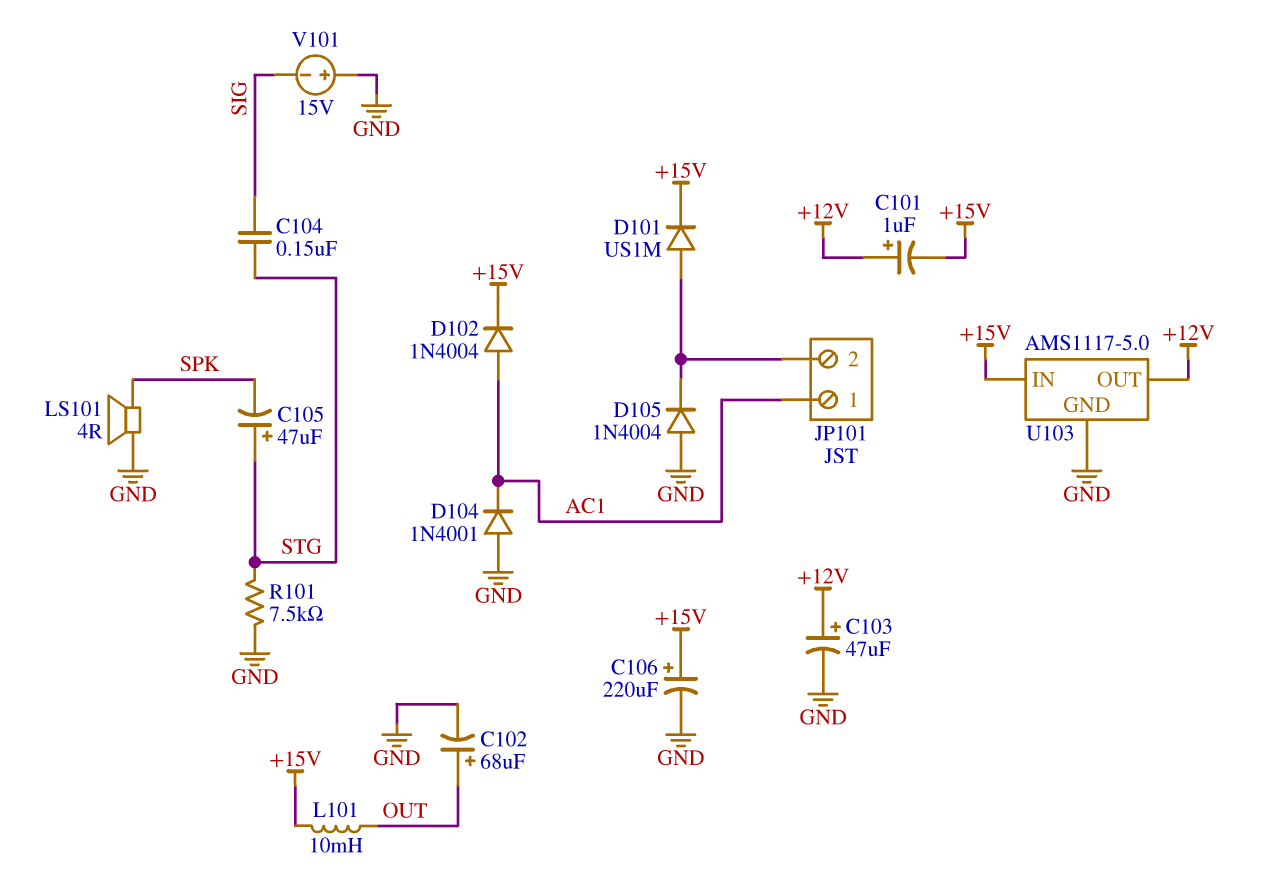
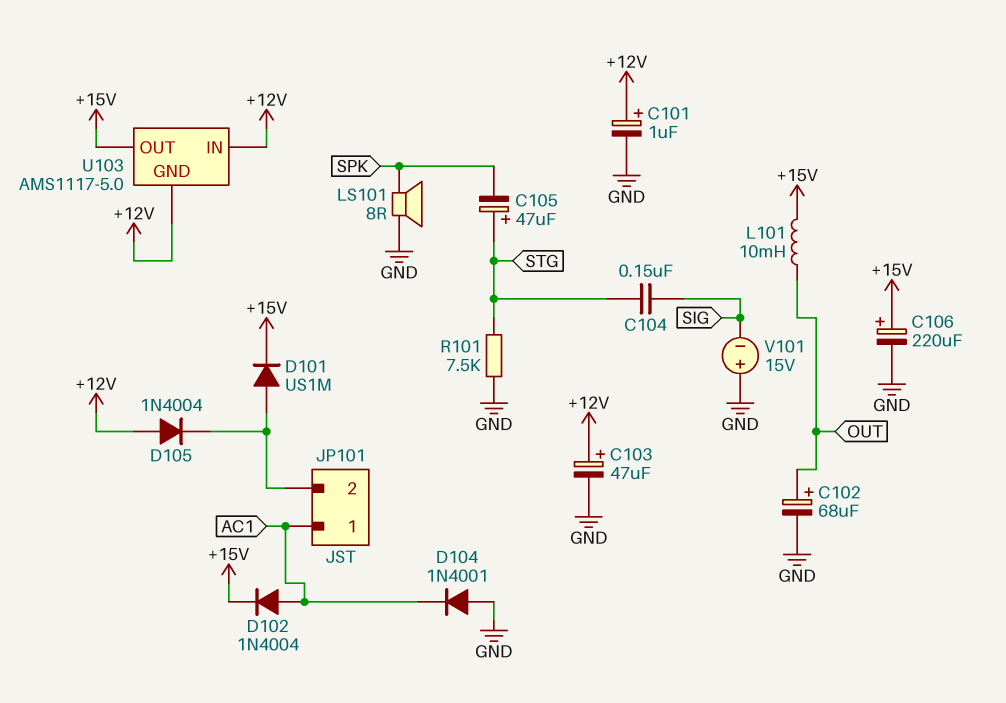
C101: 1uF (plus +12V, minus +15V) -> 1uF (plus +12V, minus GND)
D105: diode 1N4004 (A GND, K JP101/2) -> diode 1N4004 (A +12V, K JP101/2)
LS101: speaker 4R (GND, SPK) -> speaker 8R (GND, SPK)
U103 pin GND: GND -> +12V
U103 pin IN: +15V -> +12V
U103 pin OUT: +12V -> +15V

